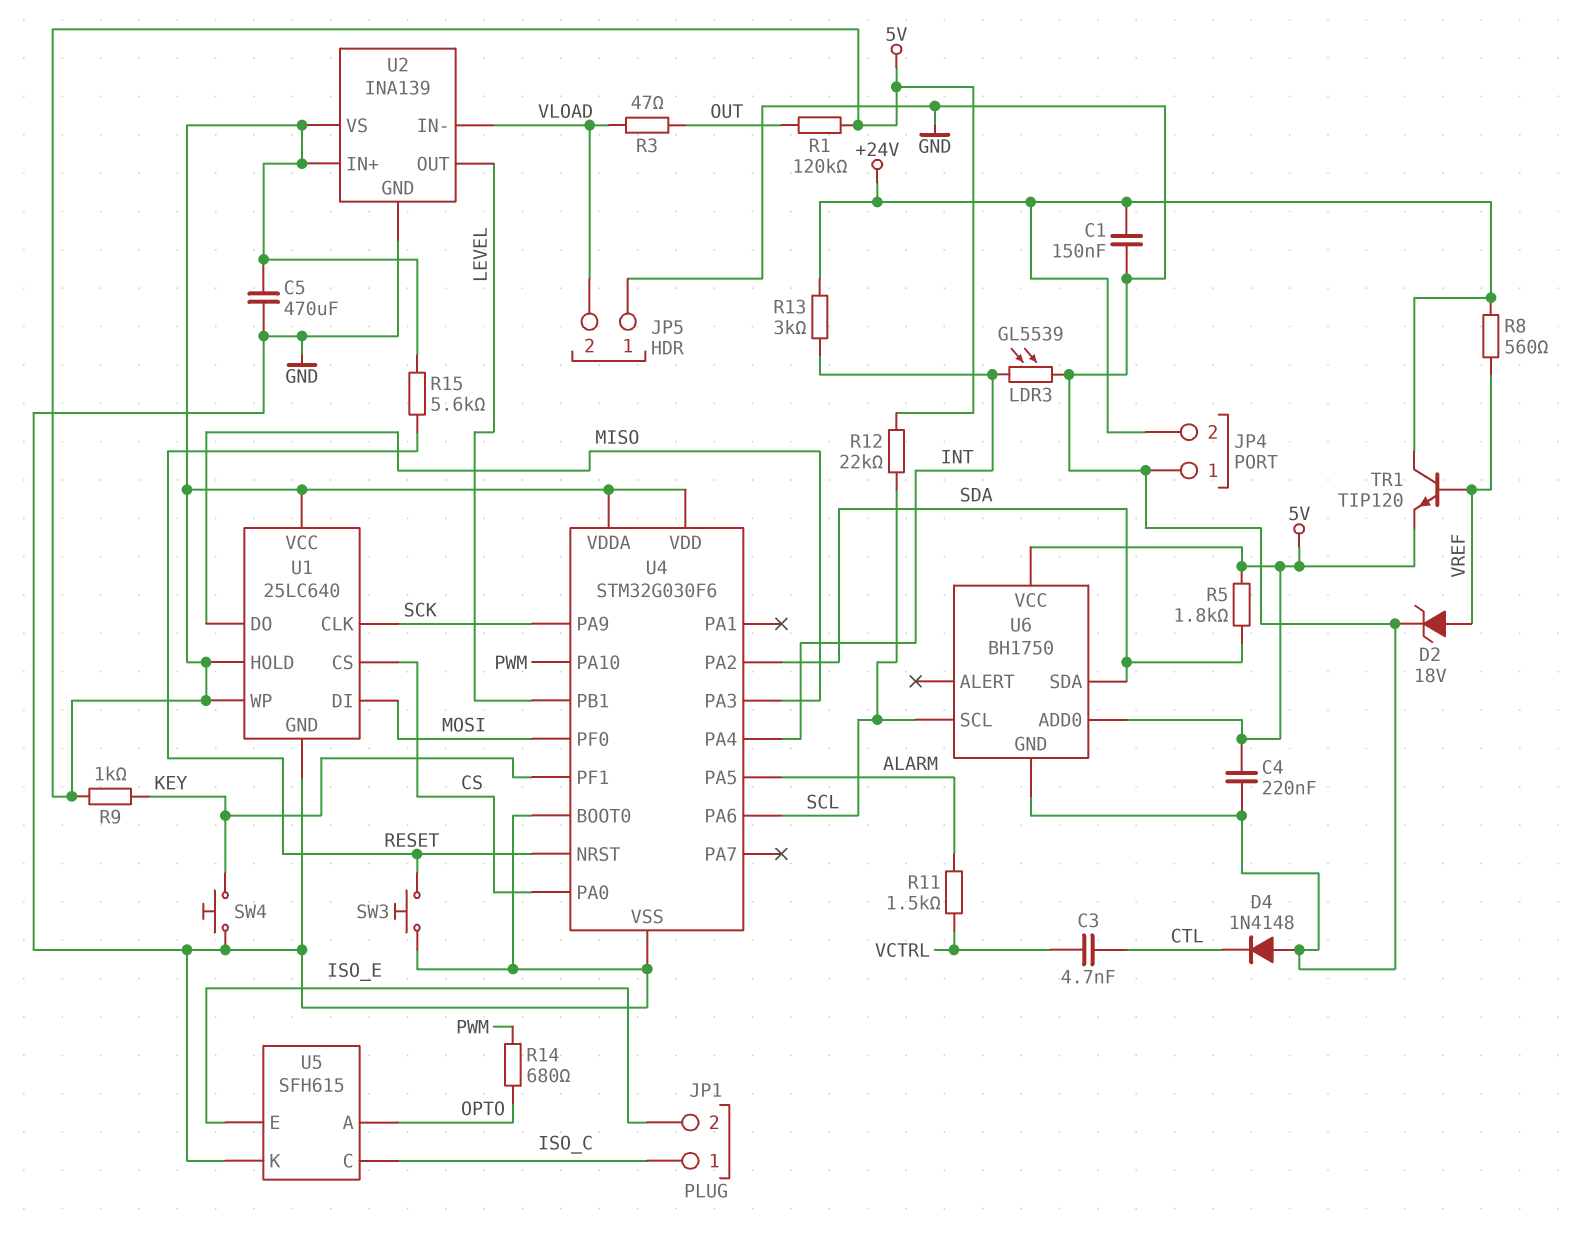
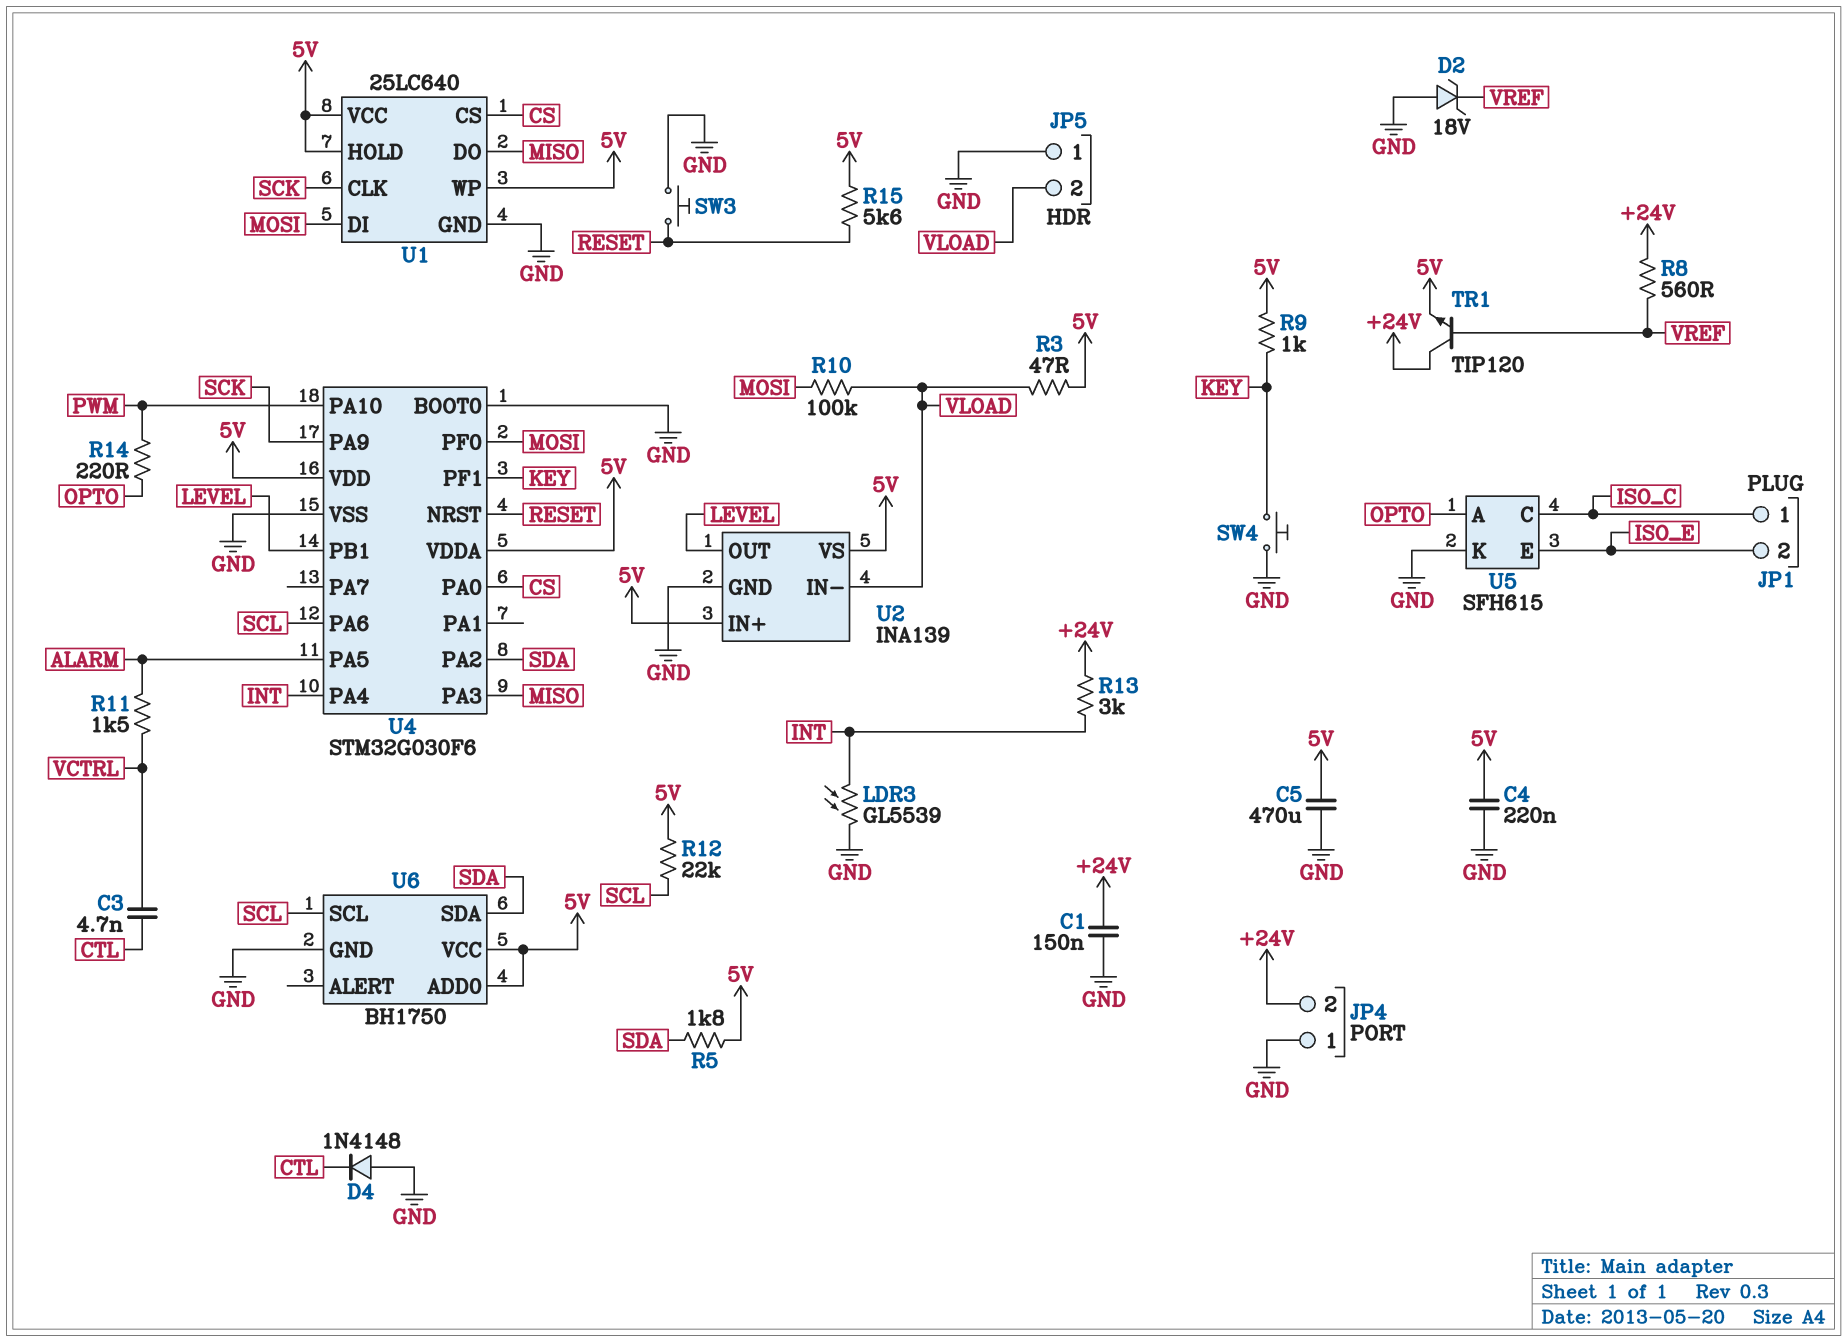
D2: zener 18V (A VREF, K GND) -> zener 18V (A GND, K VREF)
R1: 120k (5V, OUT) -> none
R3: 47 (OUT, VLOAD) -> 47 (5V, VLOAD)
R10: none -> 100k (MOSI, VLOAD)
R14: 680 (OPTO, PWM) -> 220 (OPTO, PWM)

